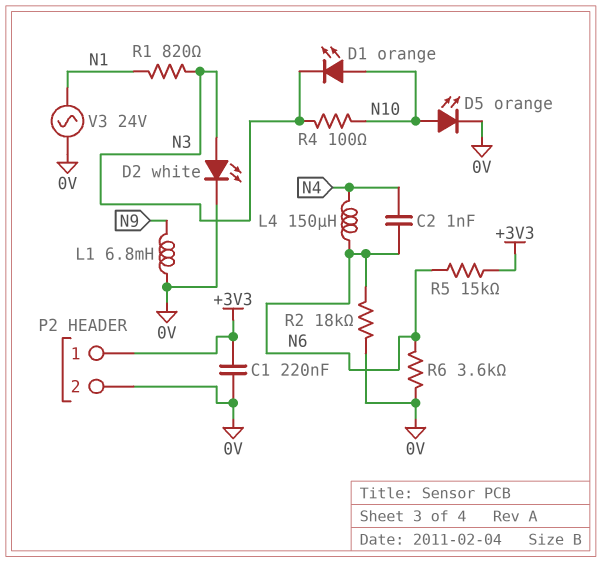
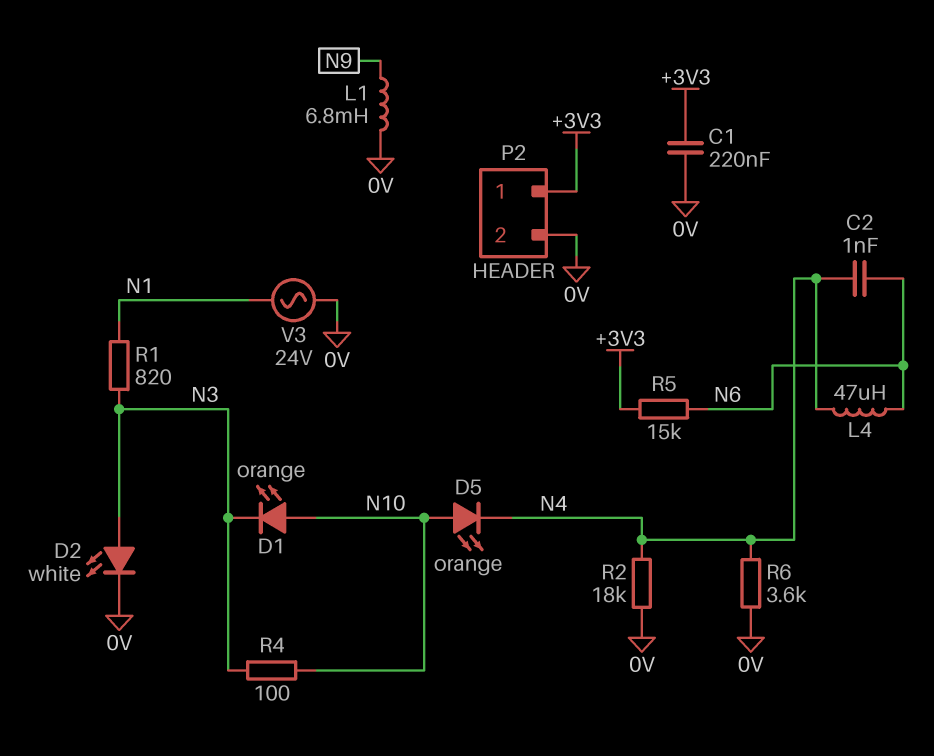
D5: LED orange (A N10, K 0V) -> LED orange (A N10, K N4)
L4: 150uH (N4, N6) -> 47uH (N4, N6)
R2: 18k (0V, N6) -> 18k (0V, N4)
R6: 3.6k (0V, N6) -> 3.6k (0V, N4)

